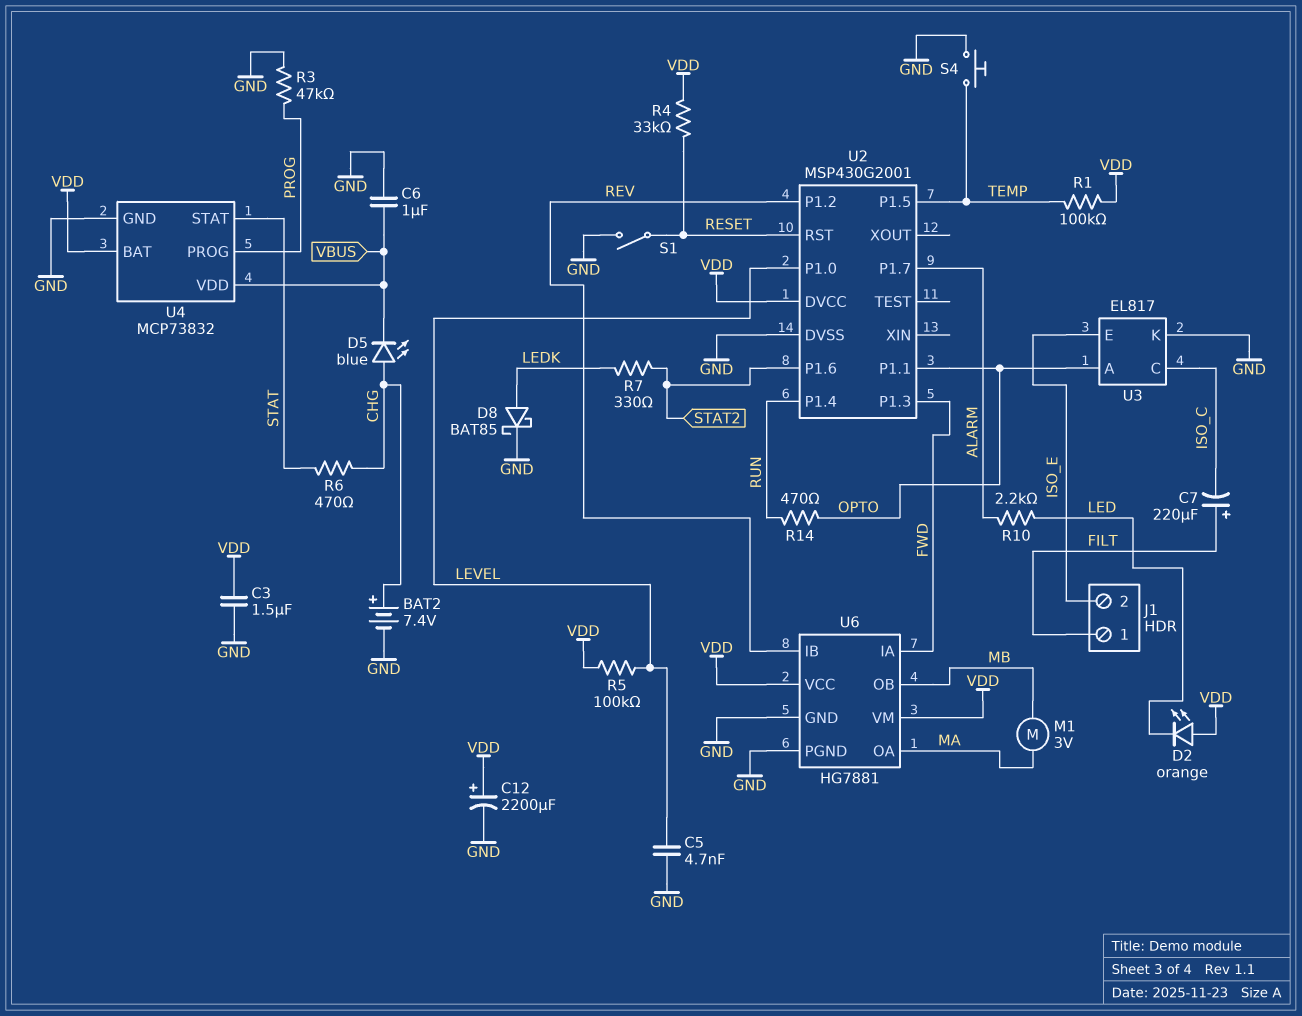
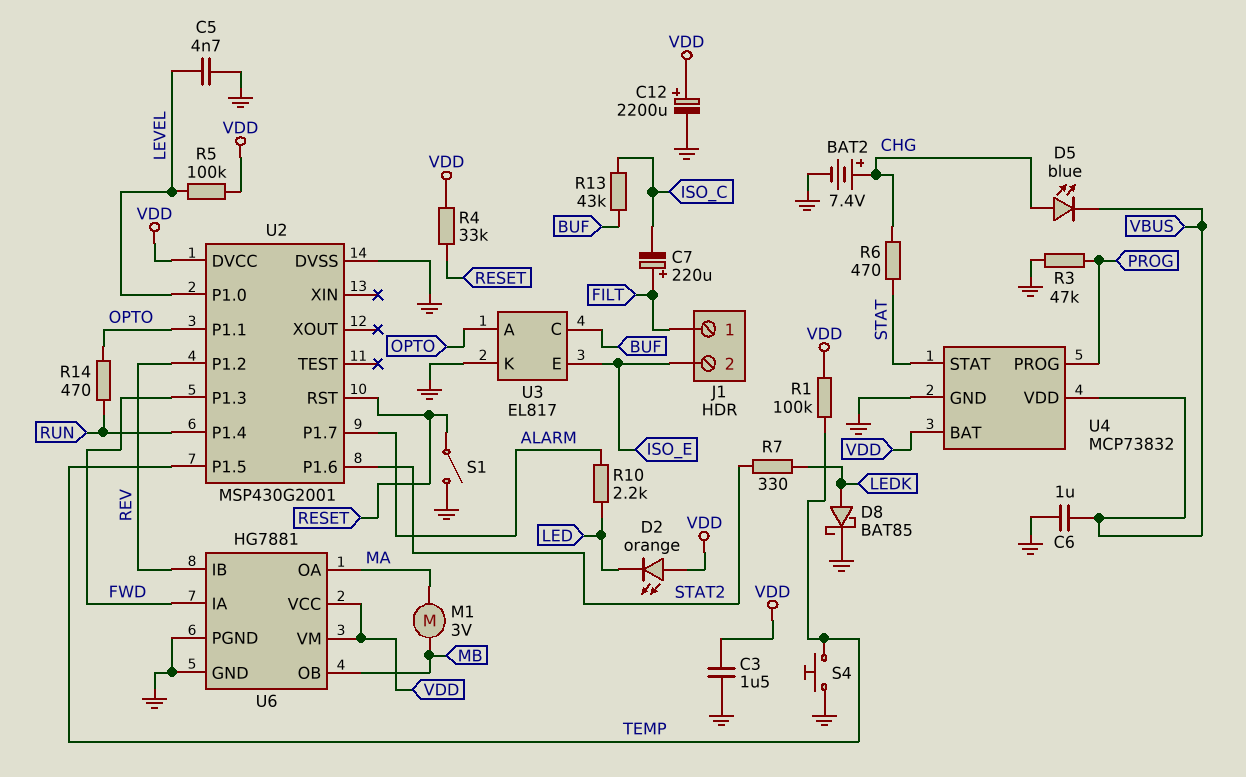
R13: none -> 43k (BUF, ISO_C)
U3 pin C: ISO_C -> BUF

